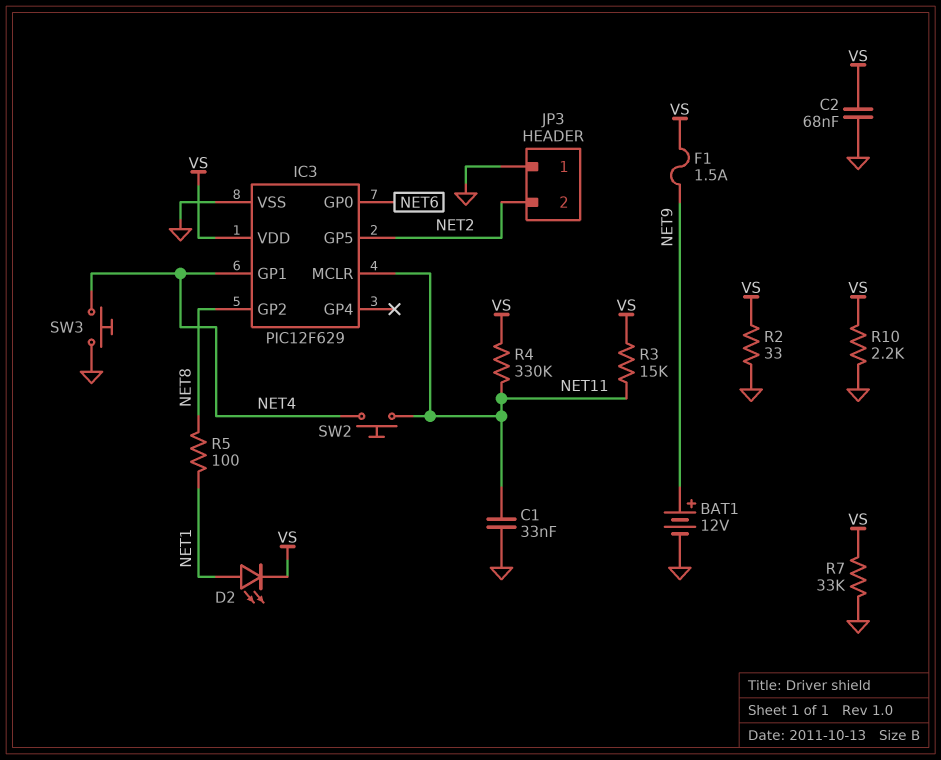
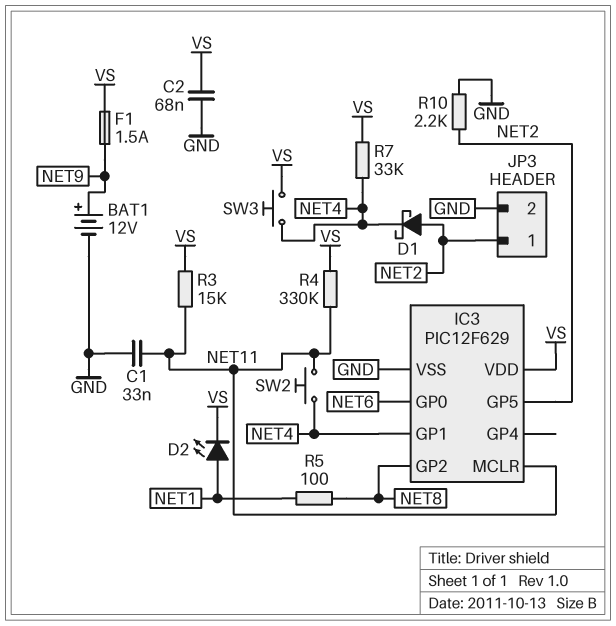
D1: none -> schottky (A NET2, K NET4)
JP3 pin 1: GND -> NET2
JP3 pin 2: NET2 -> GND
R2: 33 (GND, VS) -> none
R7: 33k (GND, VS) -> 33k (NET4, VS)
R10: 2.2k (GND, VS) -> 2.2k (GND, NET2)
SW3: button (GND, NET4) -> button (NET4, VS)

